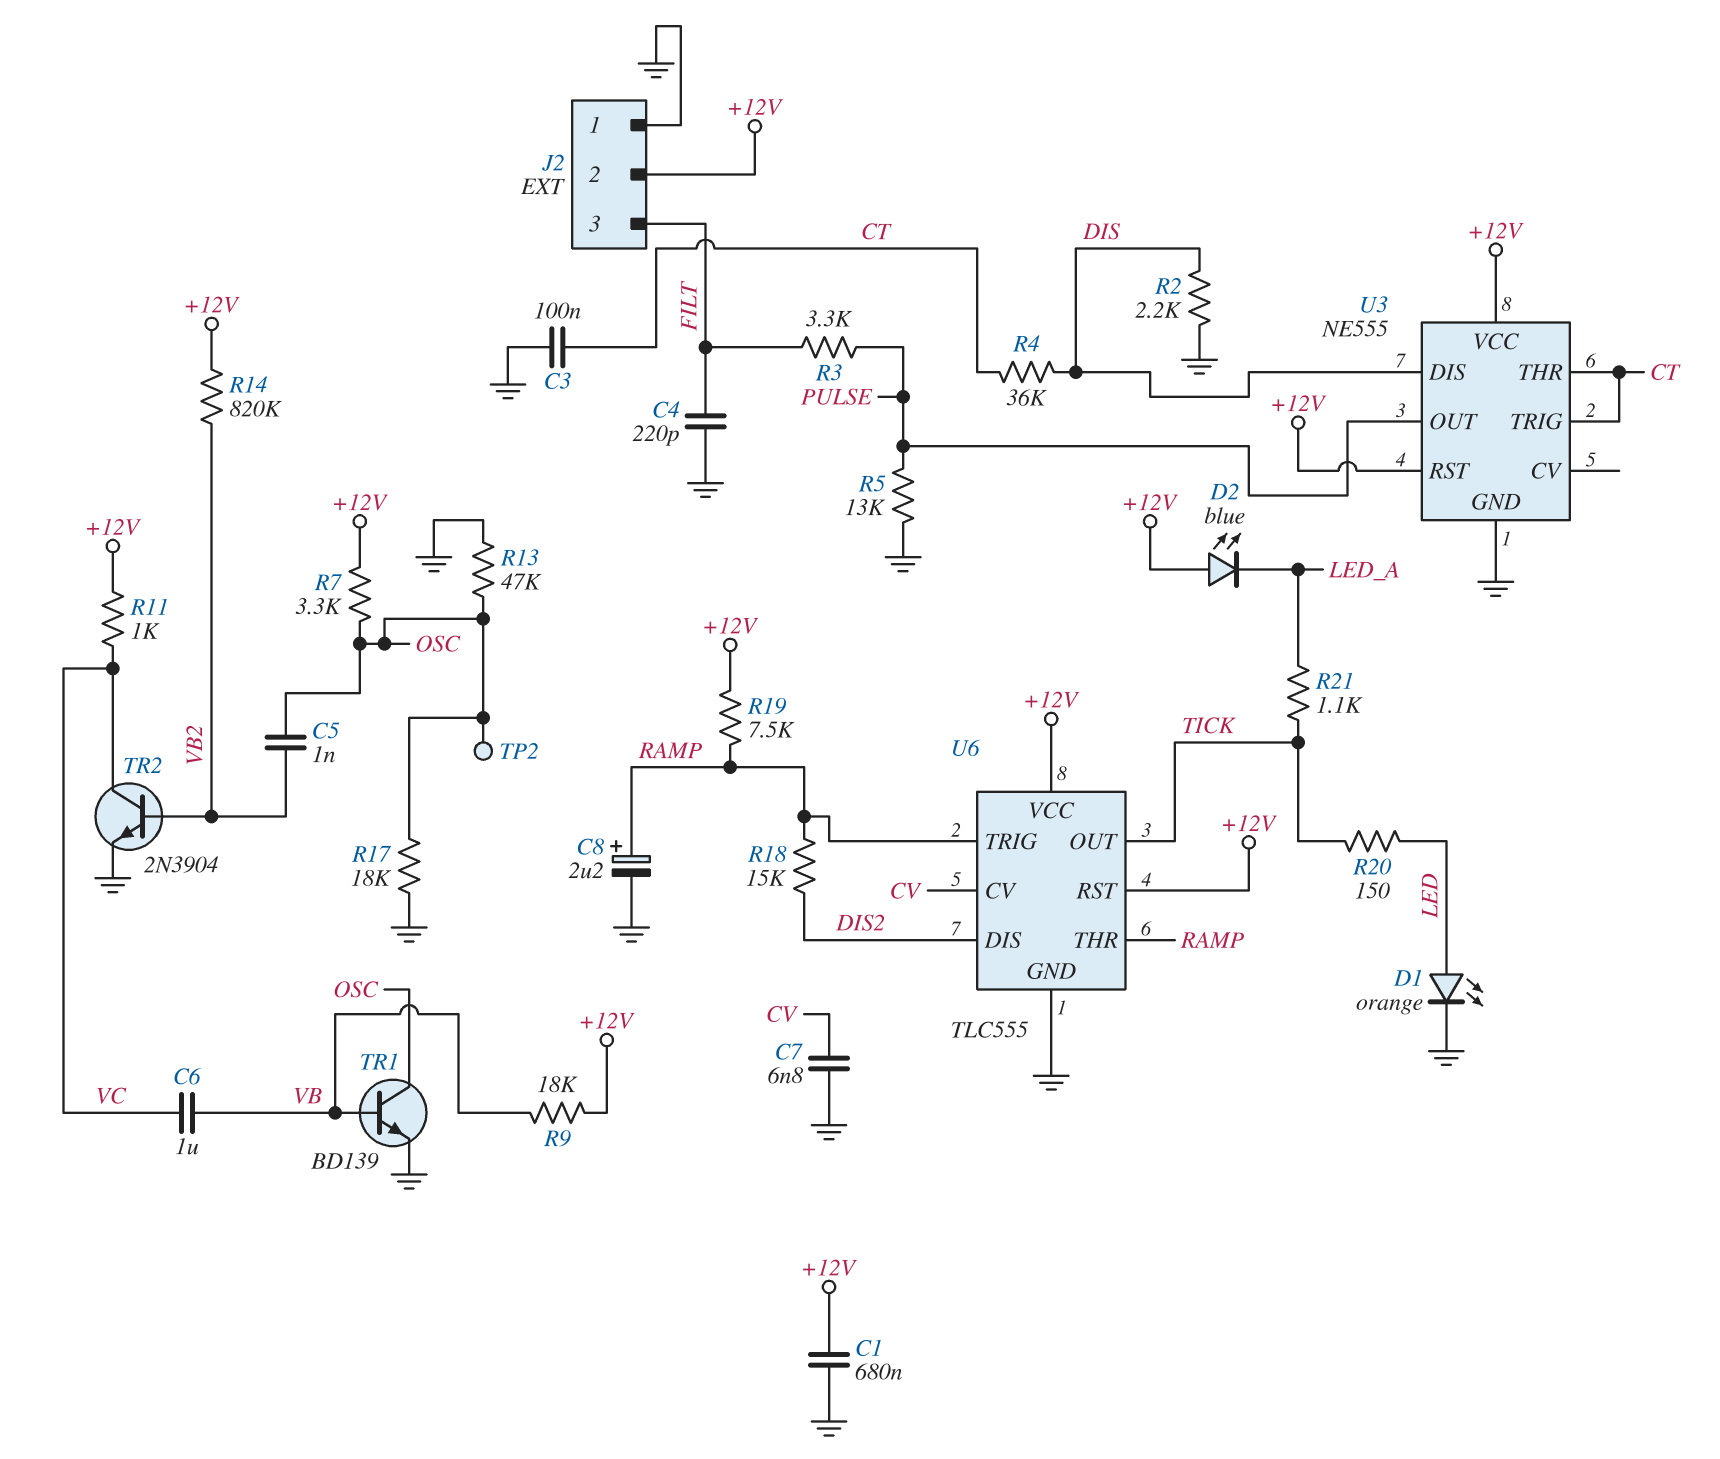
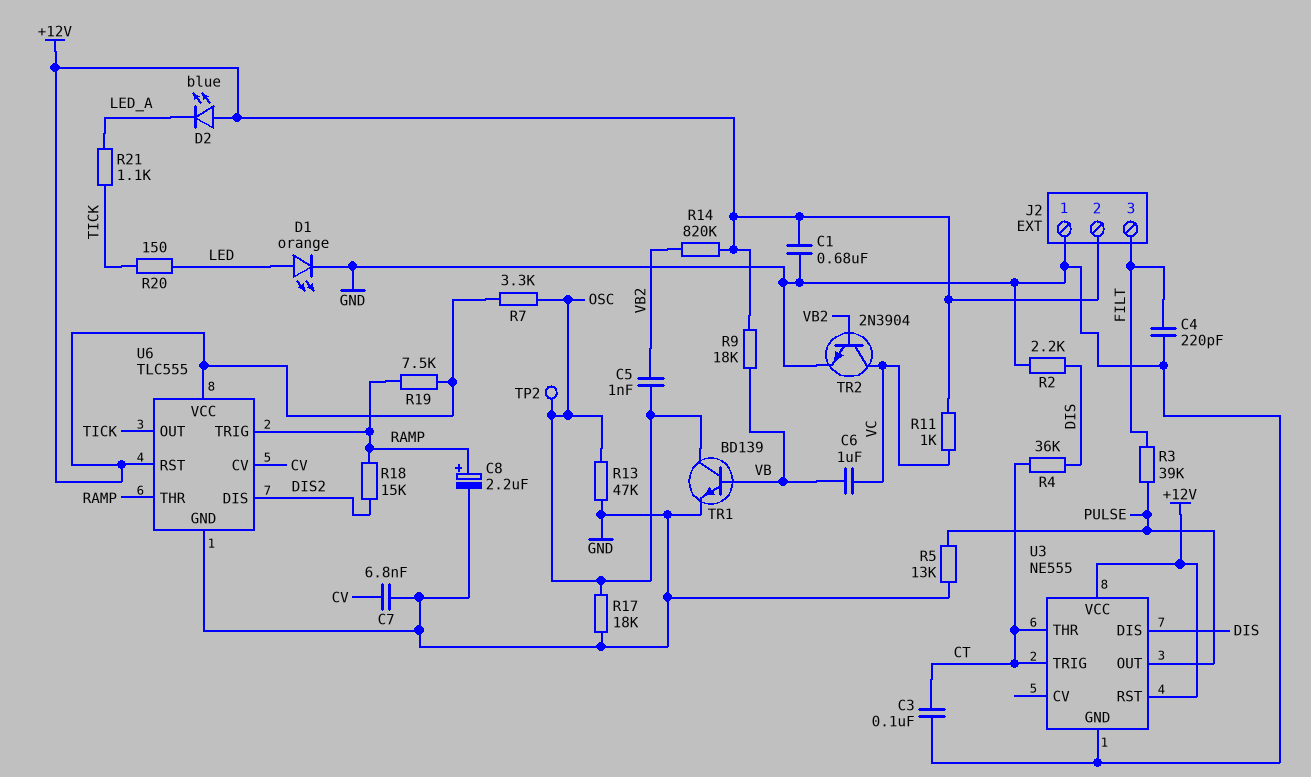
R3: 3.3k (FILT, PULSE) -> 39k (FILT, PULSE)

